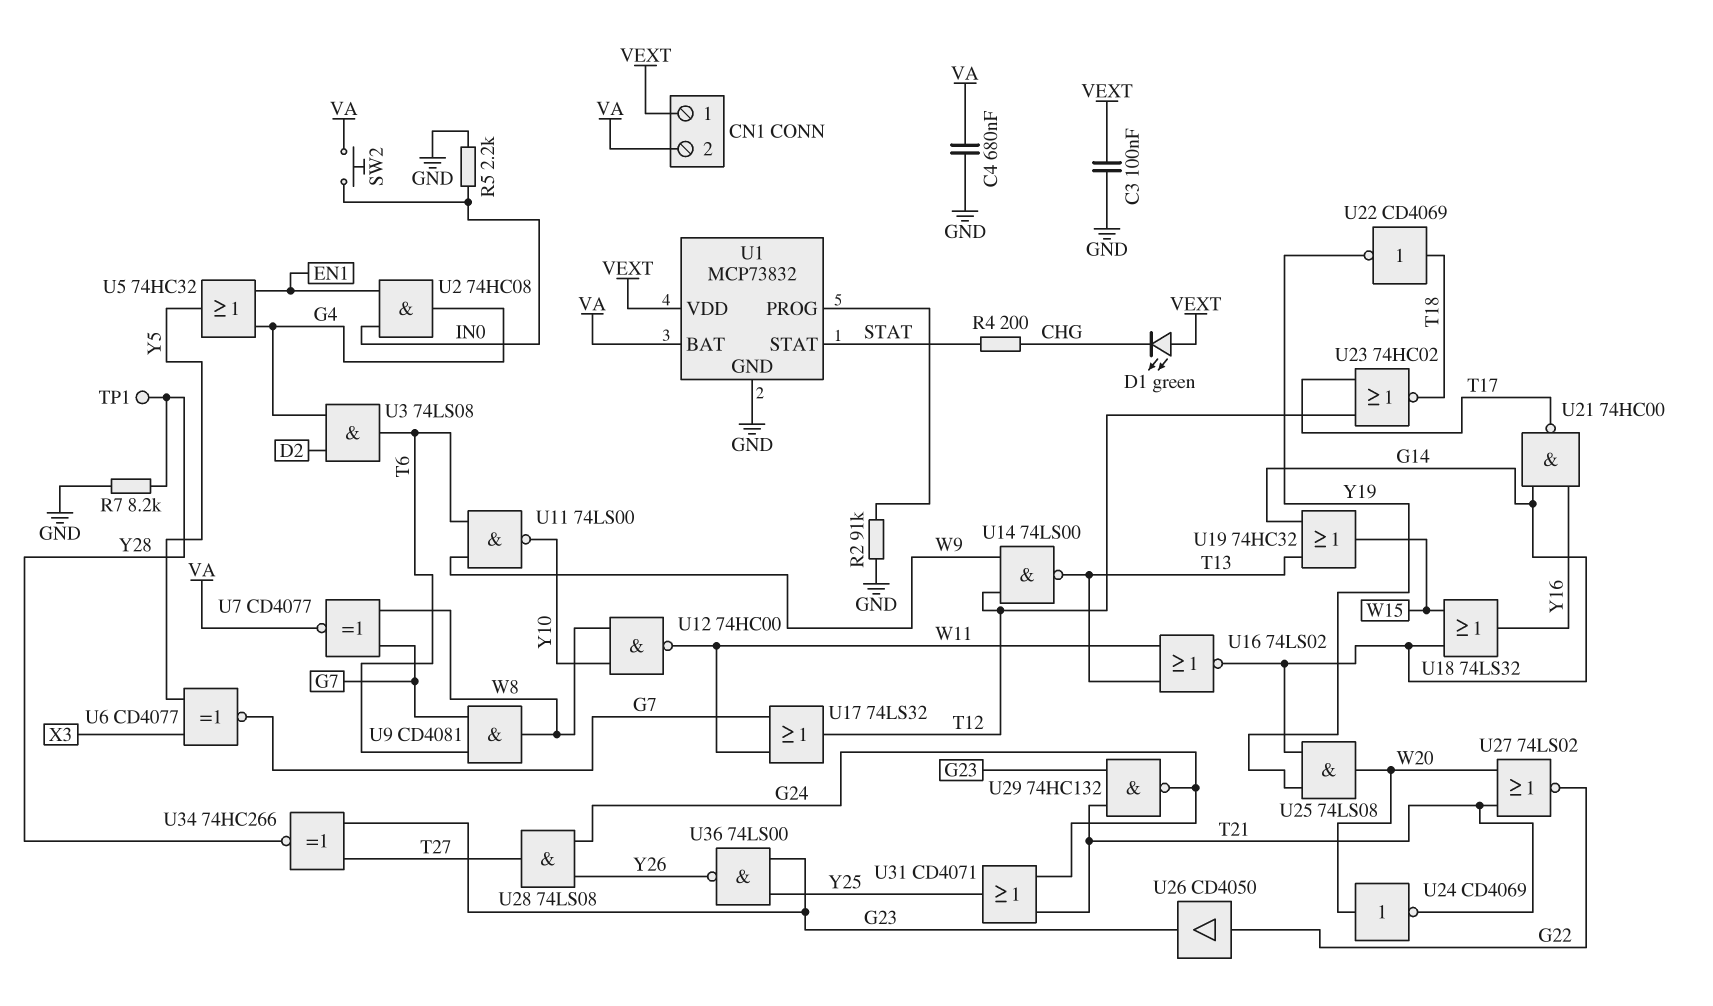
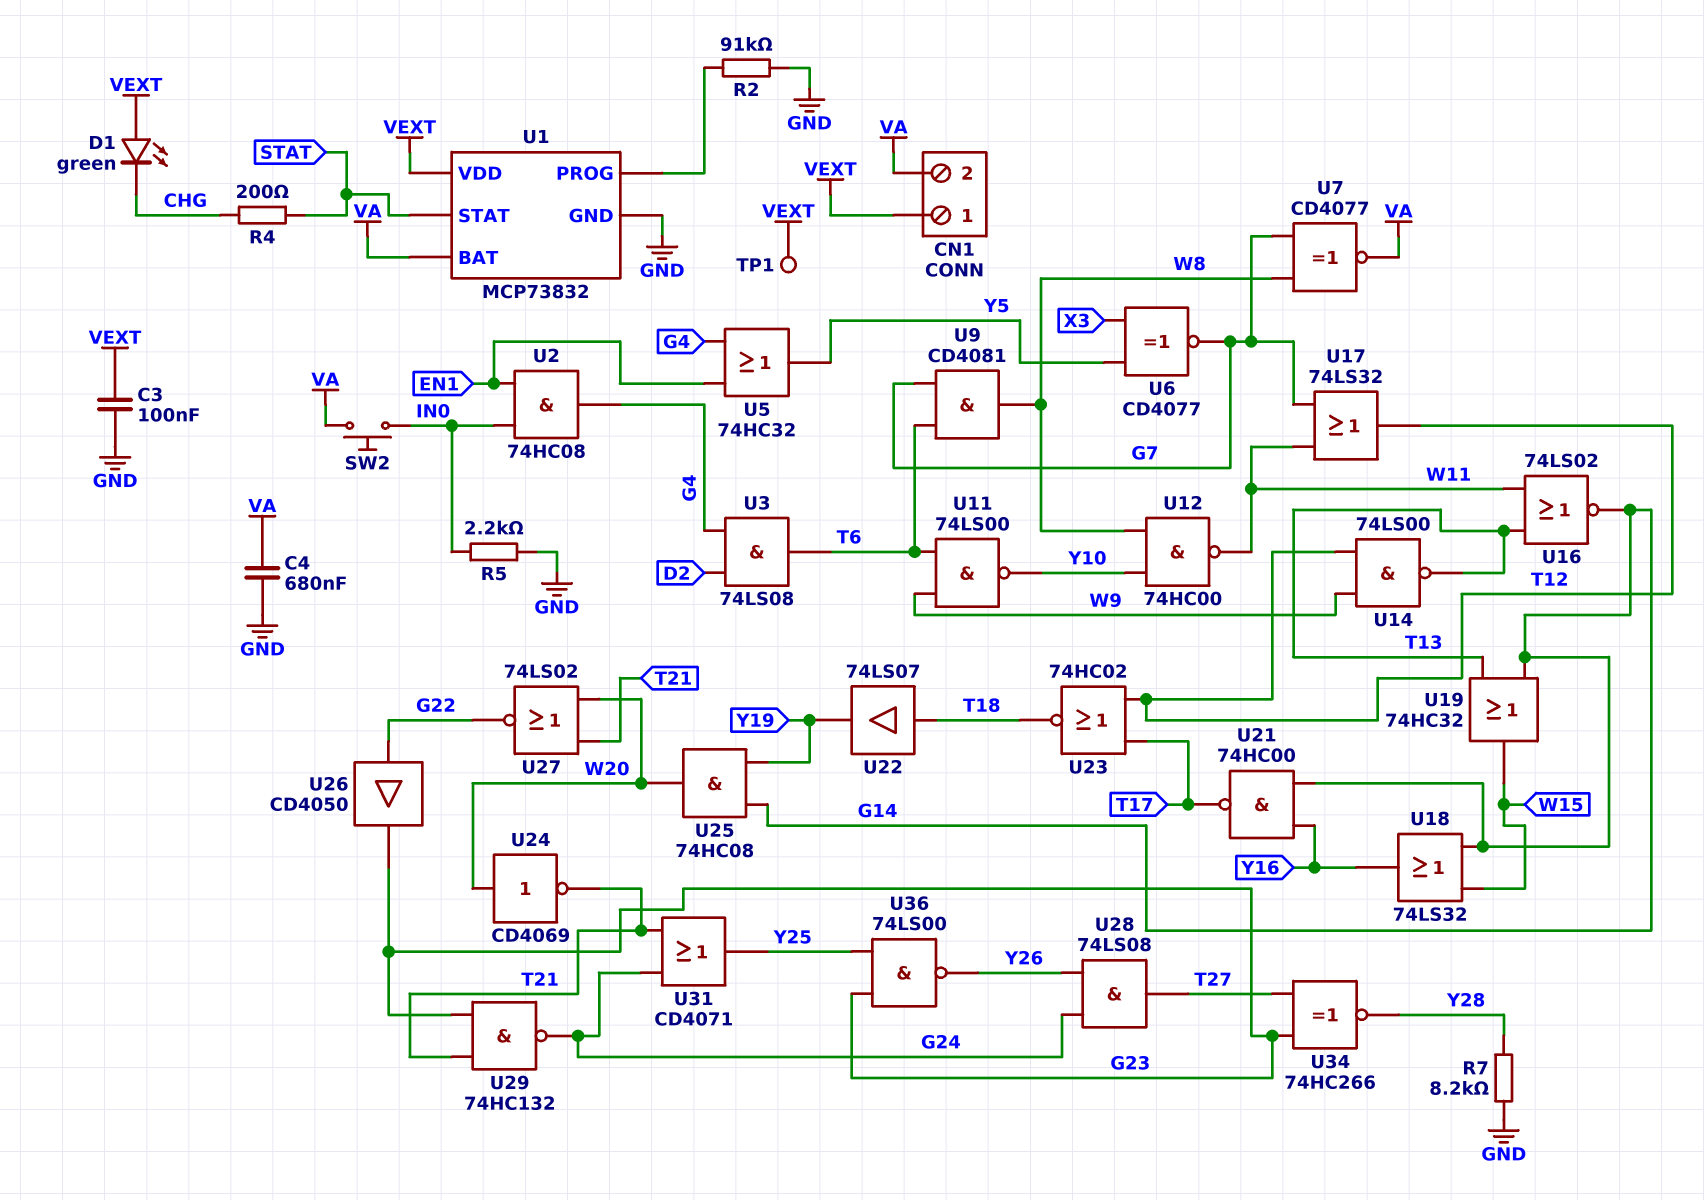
TP1: test point (Y28) -> test point (VEXT)
U22: NOT CD4069 (in T18, out Y19) -> buffer 74LS07 (in T18, out Y19)
U25: AND 74LS08 (in G14, in Y19, out W20) -> AND 74HC08 (in G14, in Y19, out W20)

